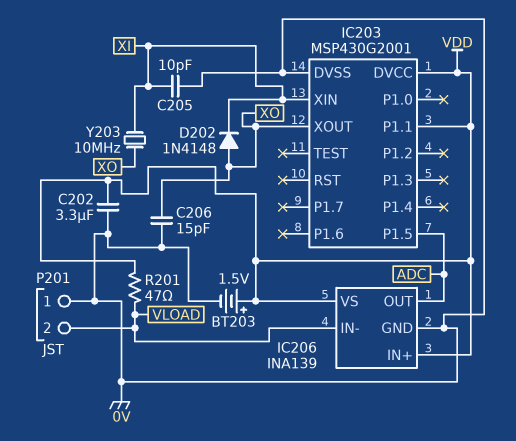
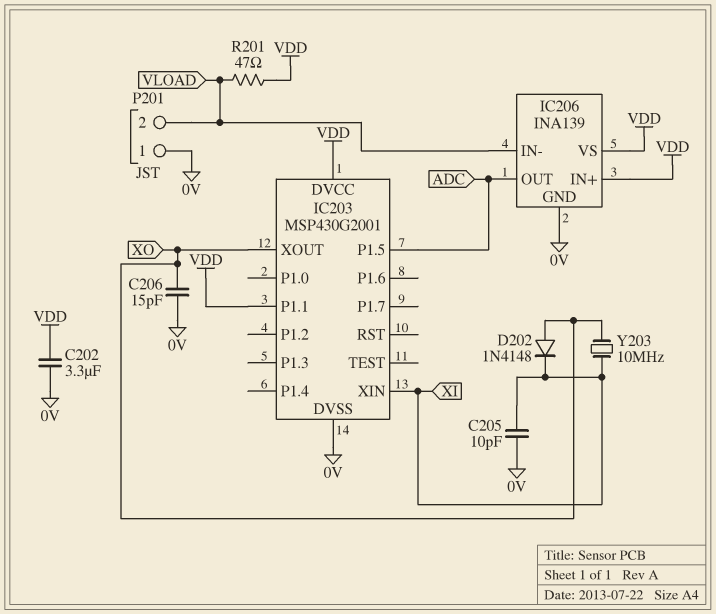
BT203: 1.5V (plus VDD, minus 0V) -> none

